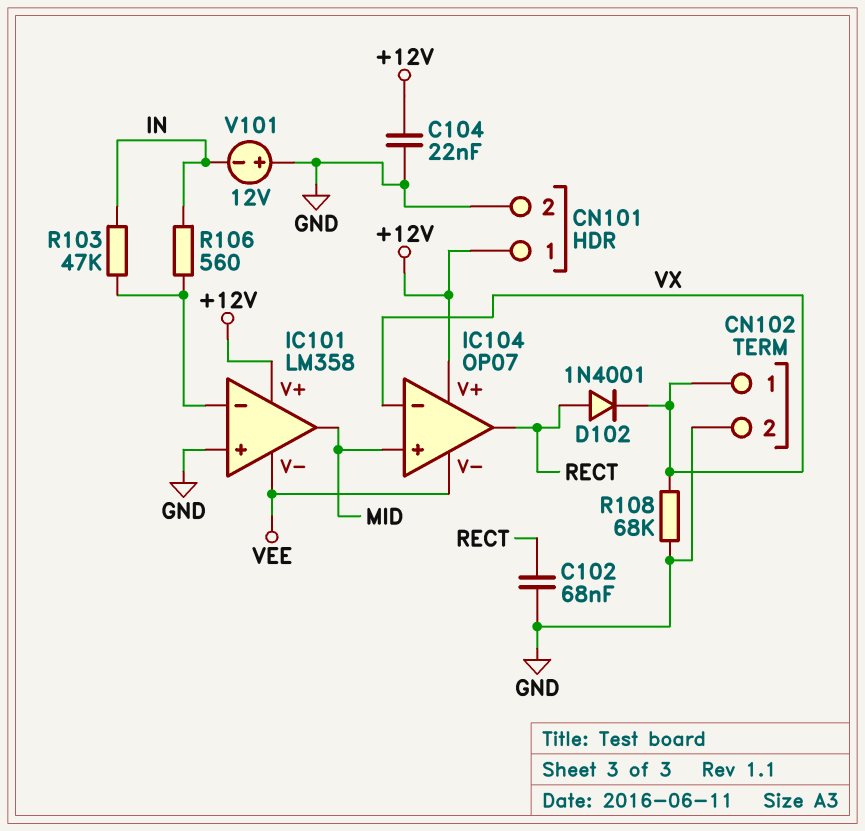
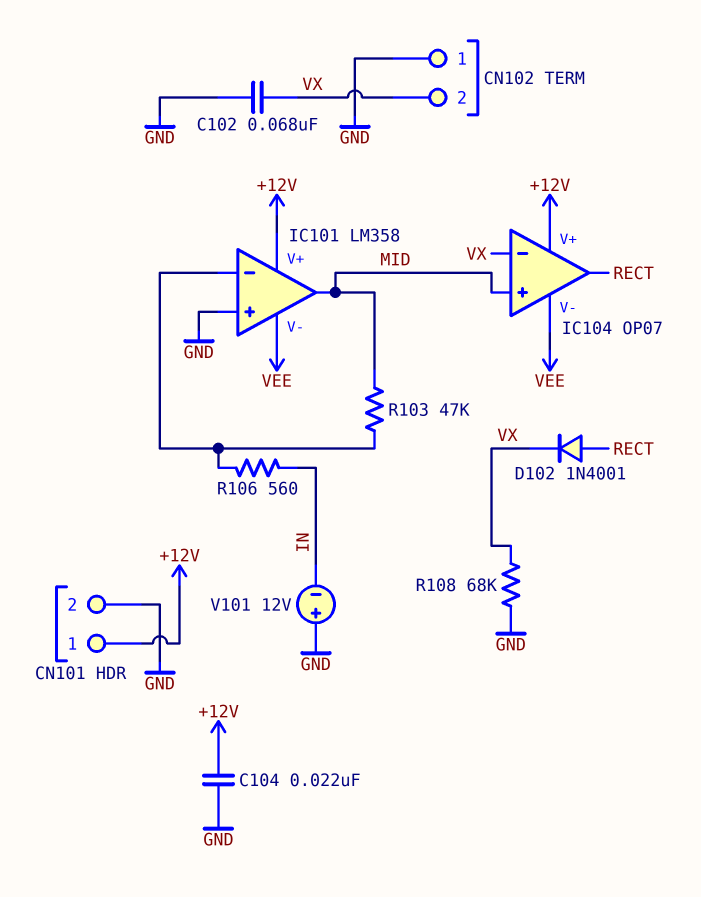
C102: 68nF (GND, RECT) -> 68nF (GND, VX)
CN102 pin 1: VX -> GND
CN102 pin 2: GND -> VX
R103: 47k (IC101/in-, IN) -> 47k (IC101/in-, MID)

